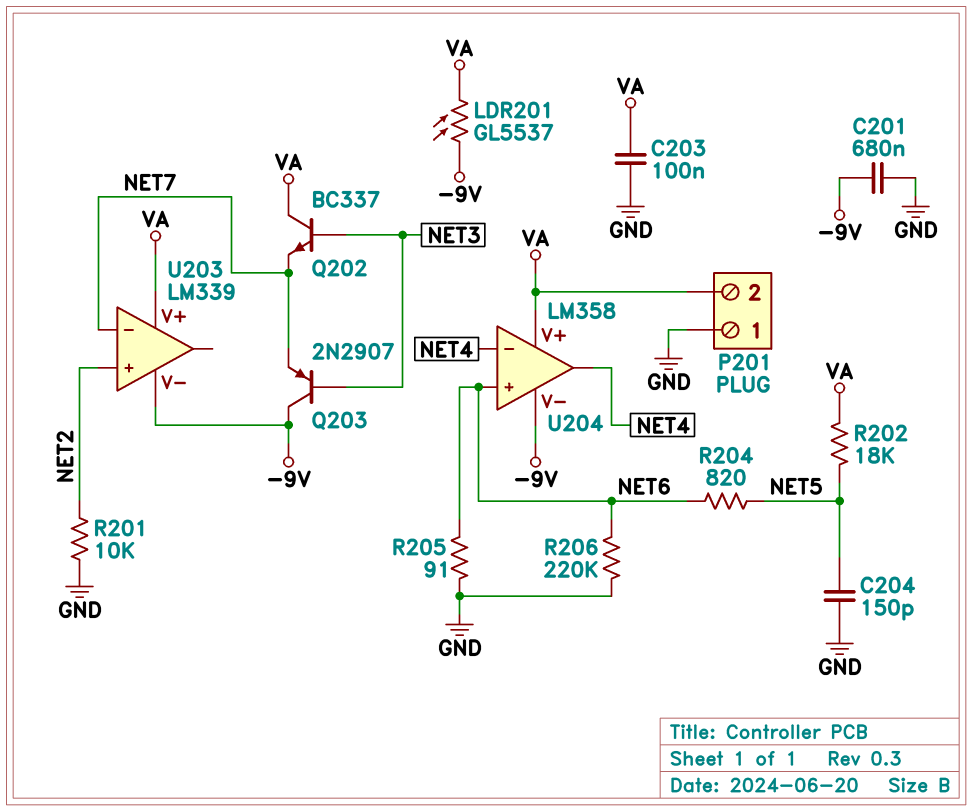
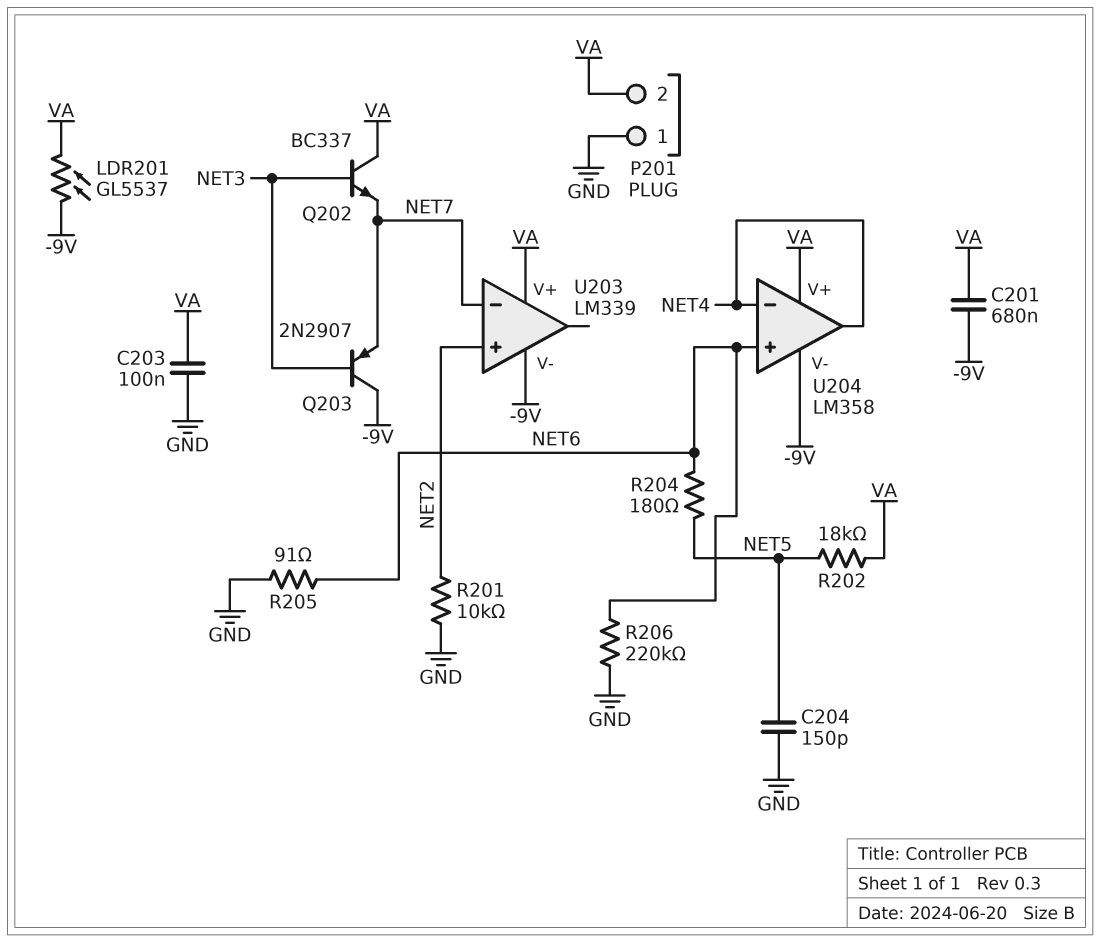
C201: 680nF (-9V, GND) -> 680nF (-9V, VA)
R204: 820 (NET5, NET6) -> 180 (NET5, NET6)

